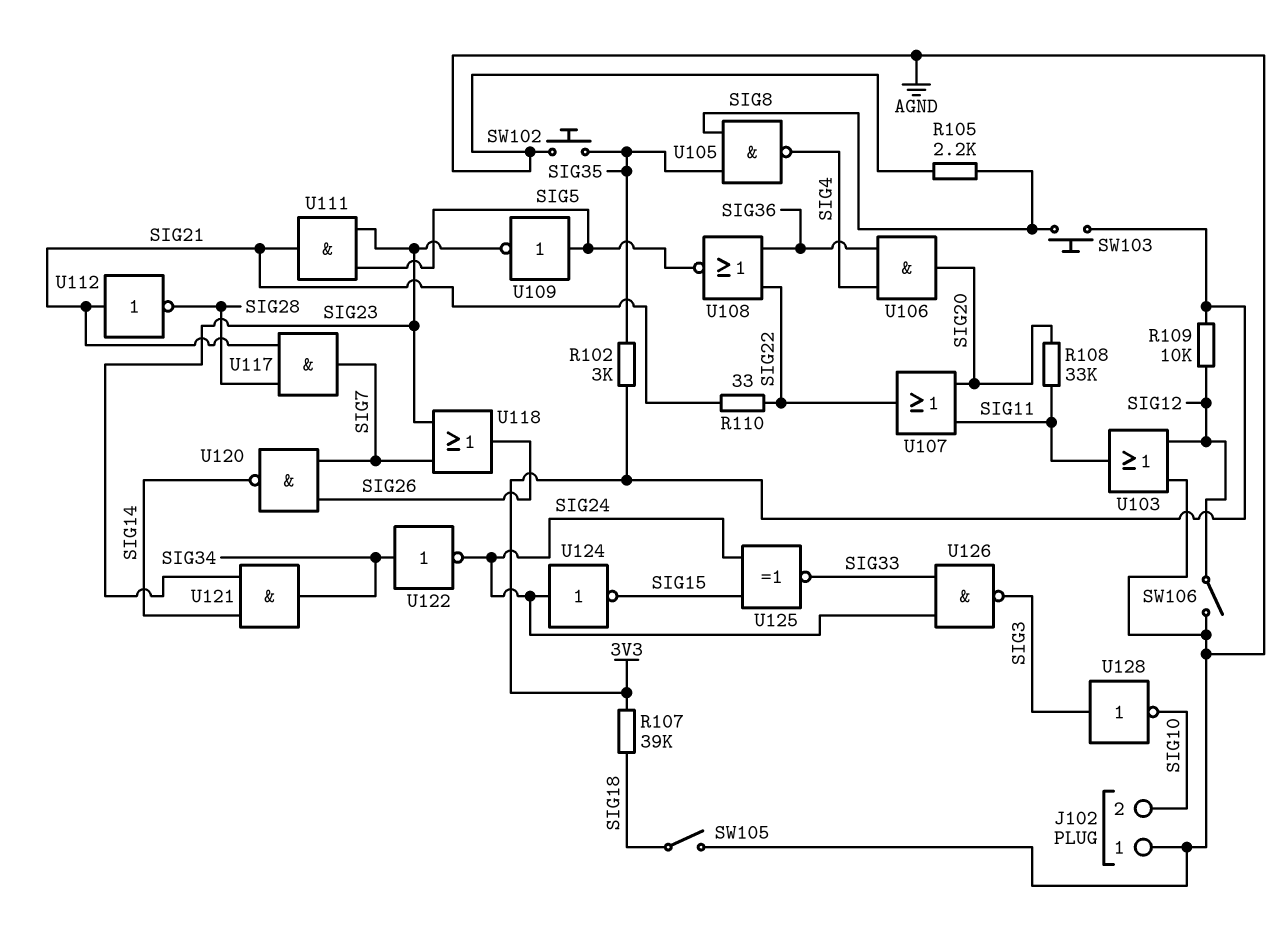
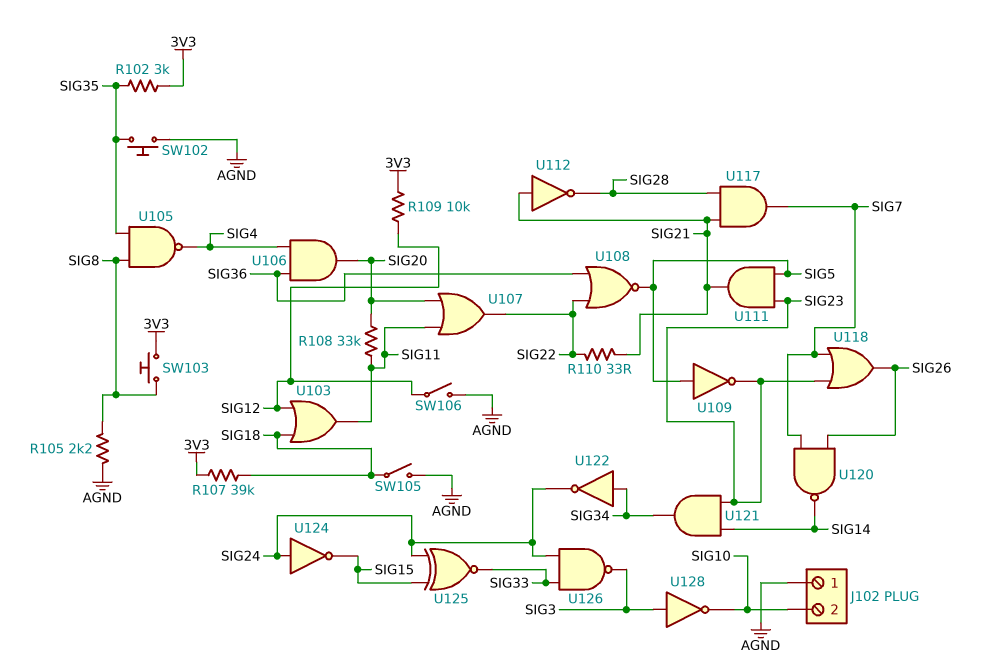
U103: OR (in AGND, in SIG12, out SIG11) -> OR (in SIG12, in SIG18, out SIG11)

